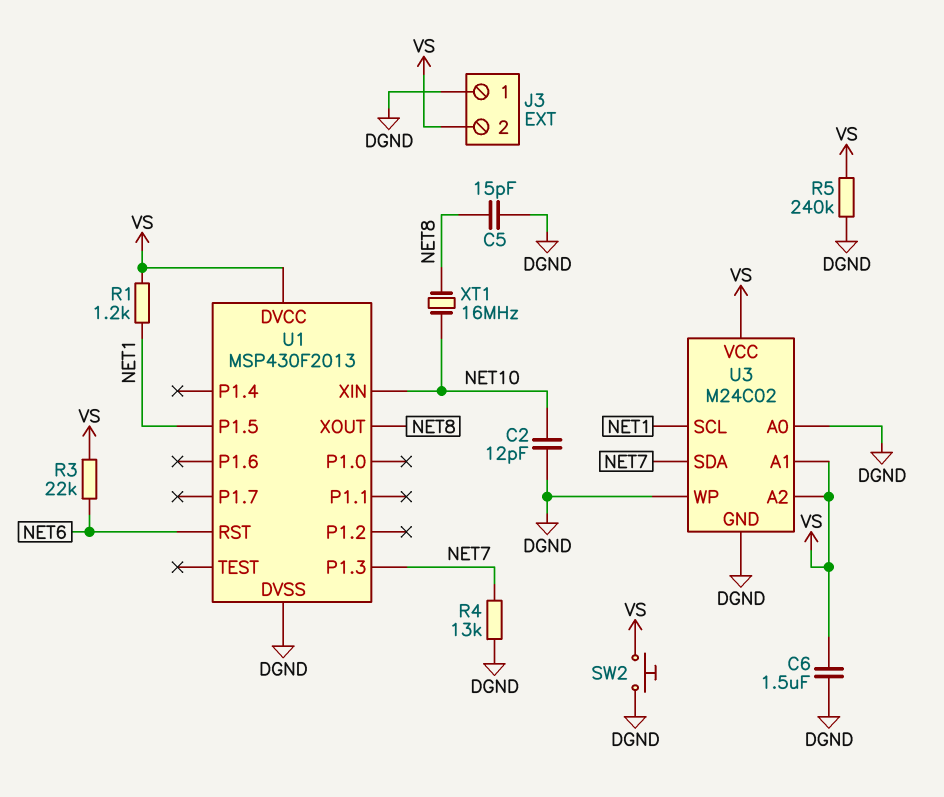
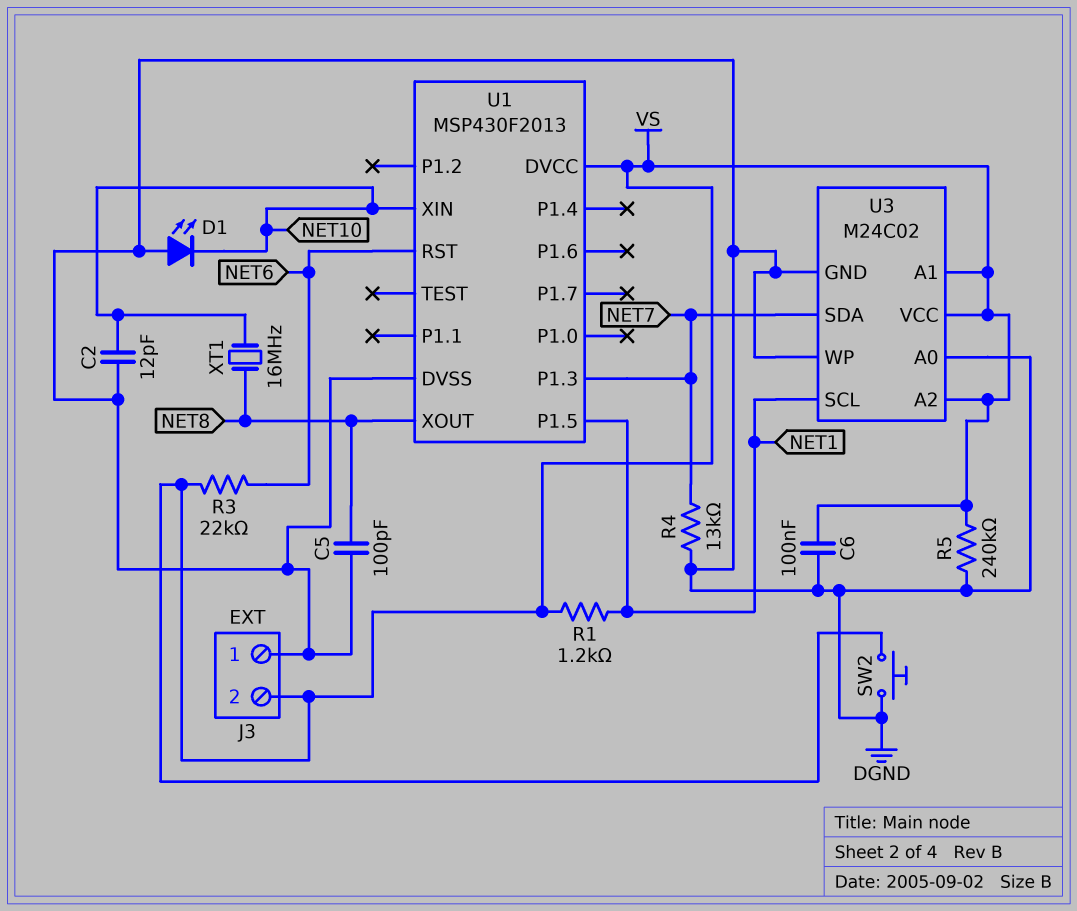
C5: 15pF (DGND, NET8) -> 100pF (DGND, NET8)
C6: 1.5uF (DGND, VS) -> 100nF (DGND, VS)
D1: none -> LED (A DGND, K NET10)

